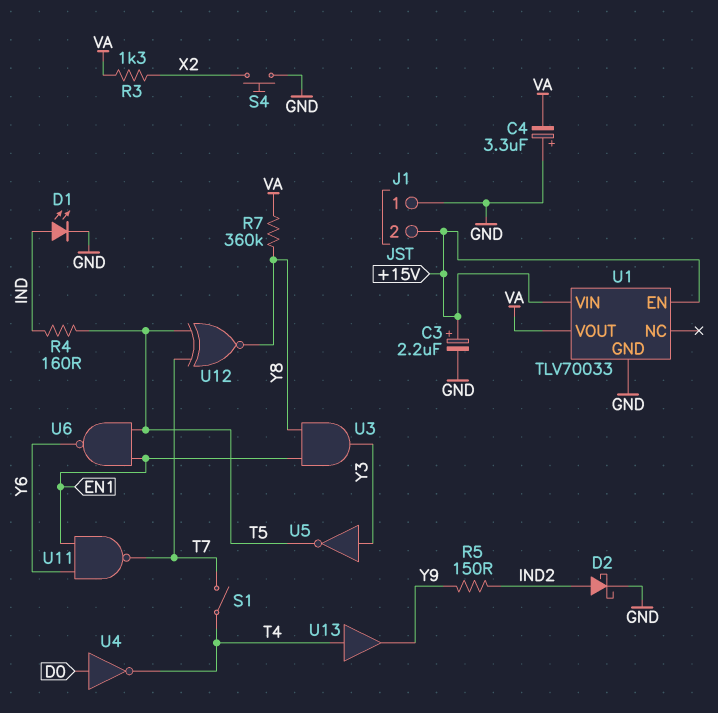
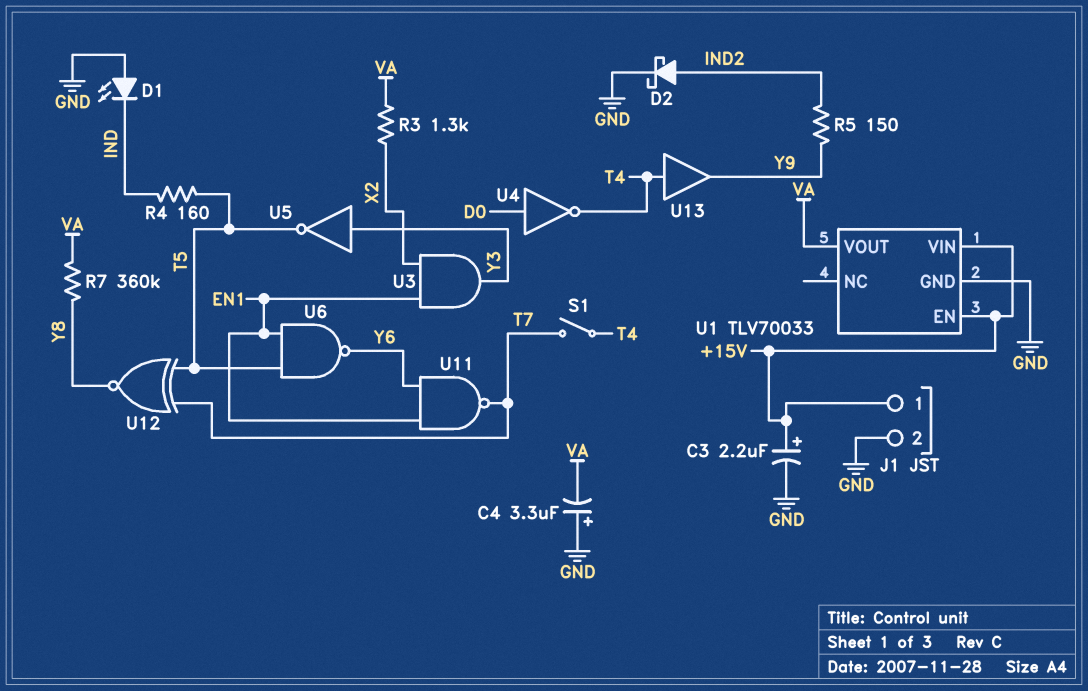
D1: LED (A IND, K GND) -> LED (A GND, K IND)
J1 pin 1: GND -> +15V
J1 pin 2: +15V -> GND
S4: button (GND, X2) -> none
U3: AND (in EN1, in Y8, out Y3) -> AND (in EN1, in X2, out Y3)

